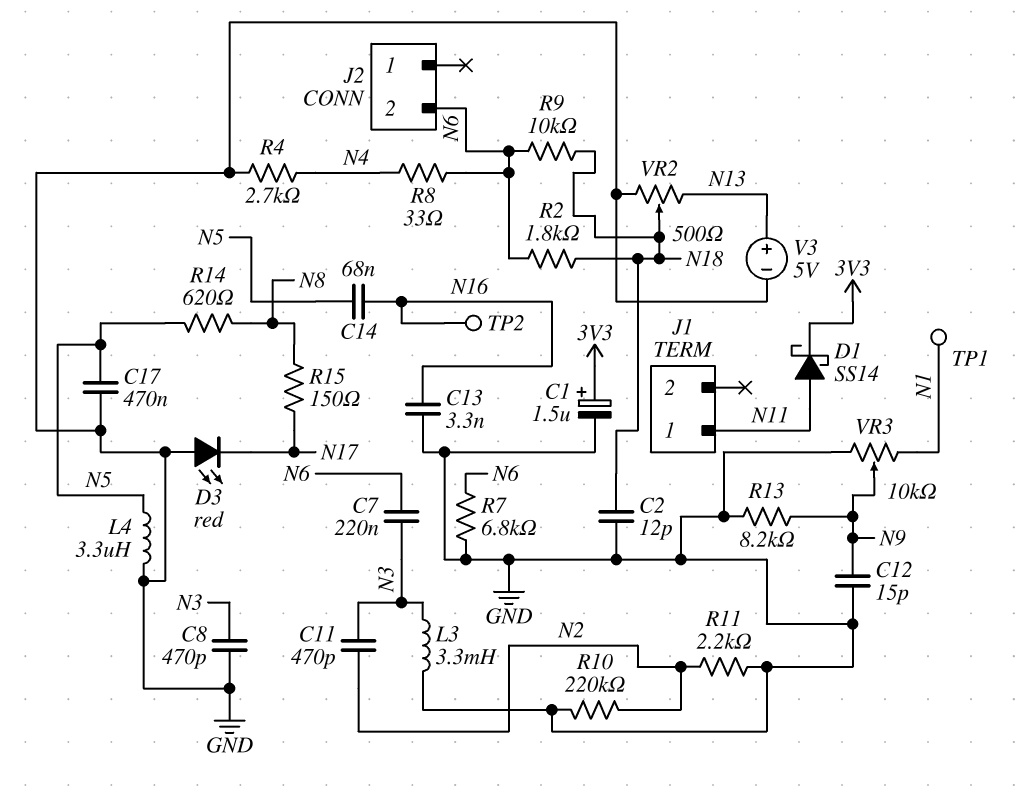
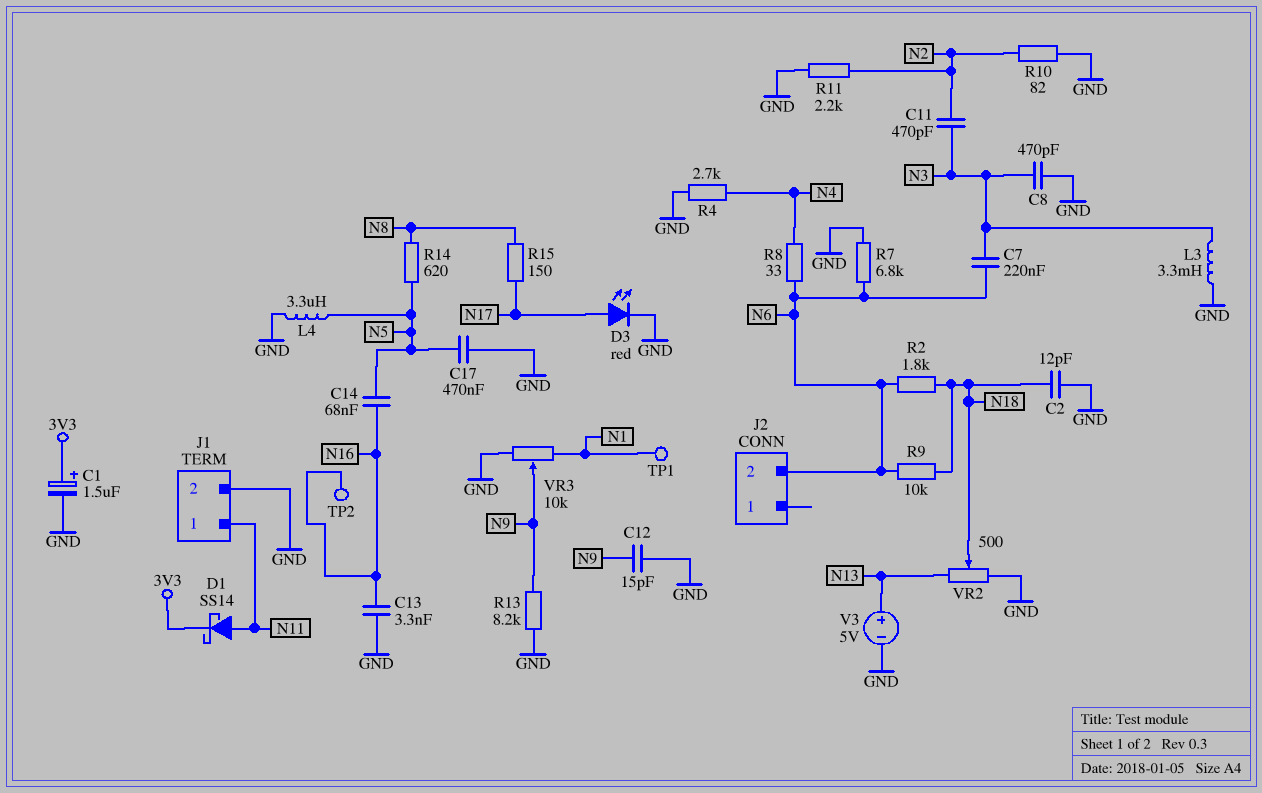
D3: LED red (A GND, K N17) -> LED red (A N17, K GND)
J1 pin 2: none -> GND
R10: 220k (GND, N2) -> 82 (GND, N2)

